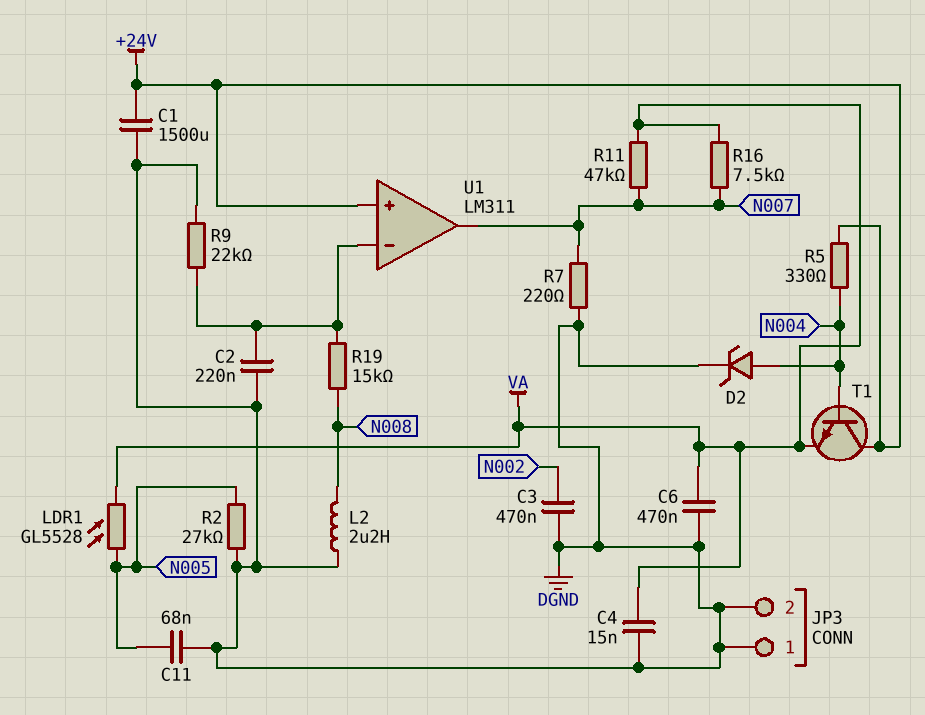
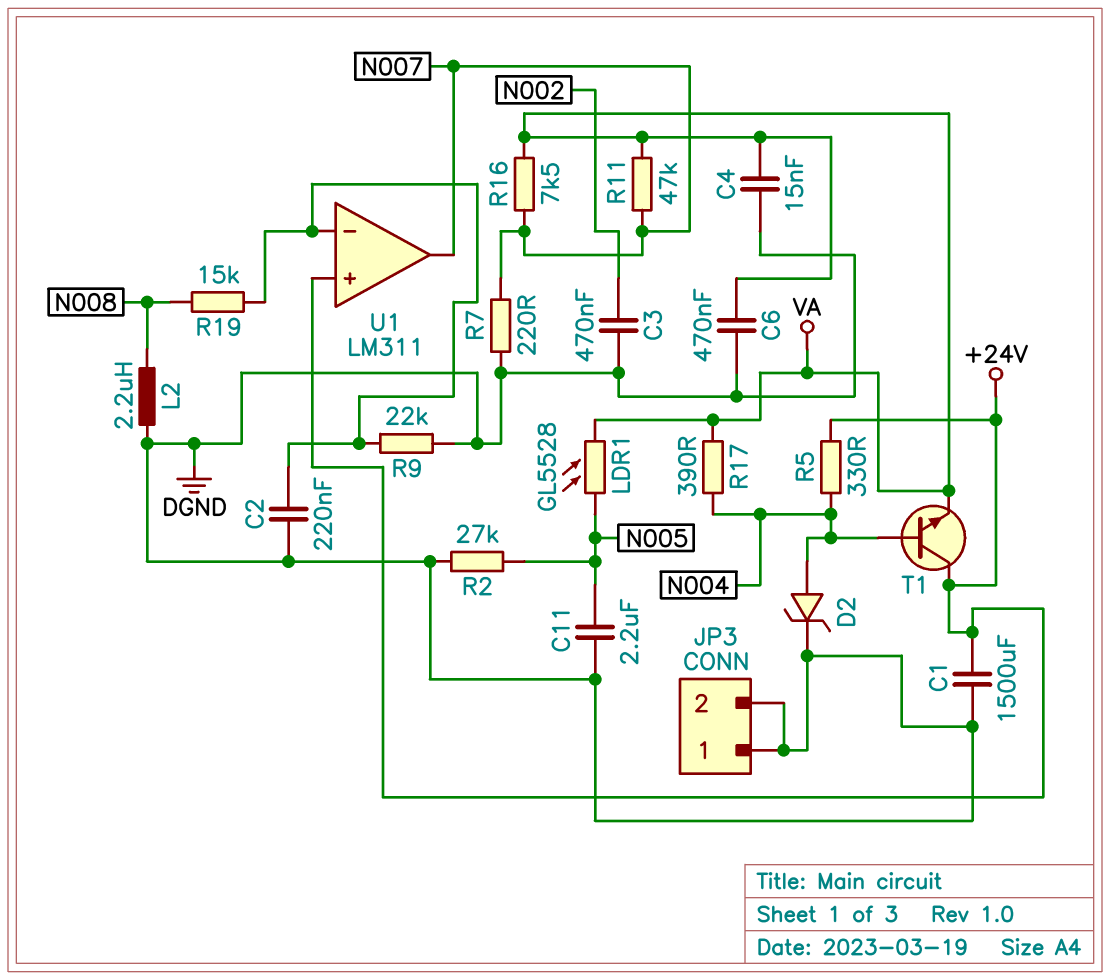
C11: 68nF (DGND, N005) -> 2.2uF (DGND, N005)
R17: none -> 390 (N004, VA)

